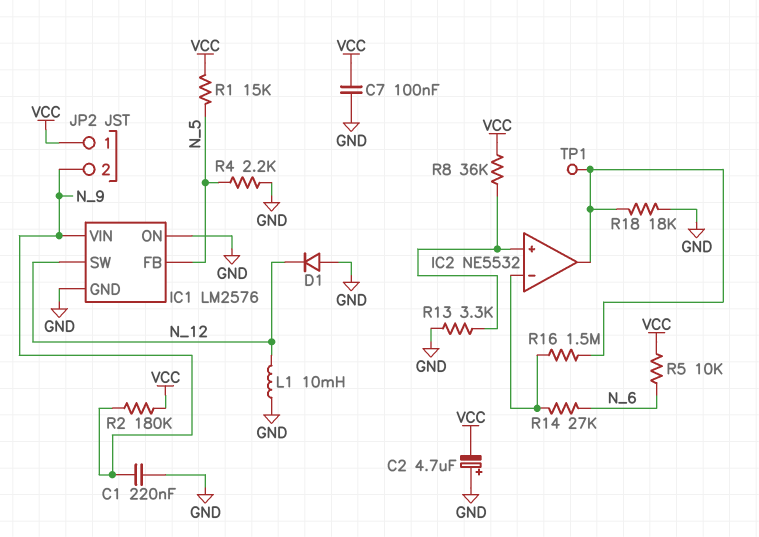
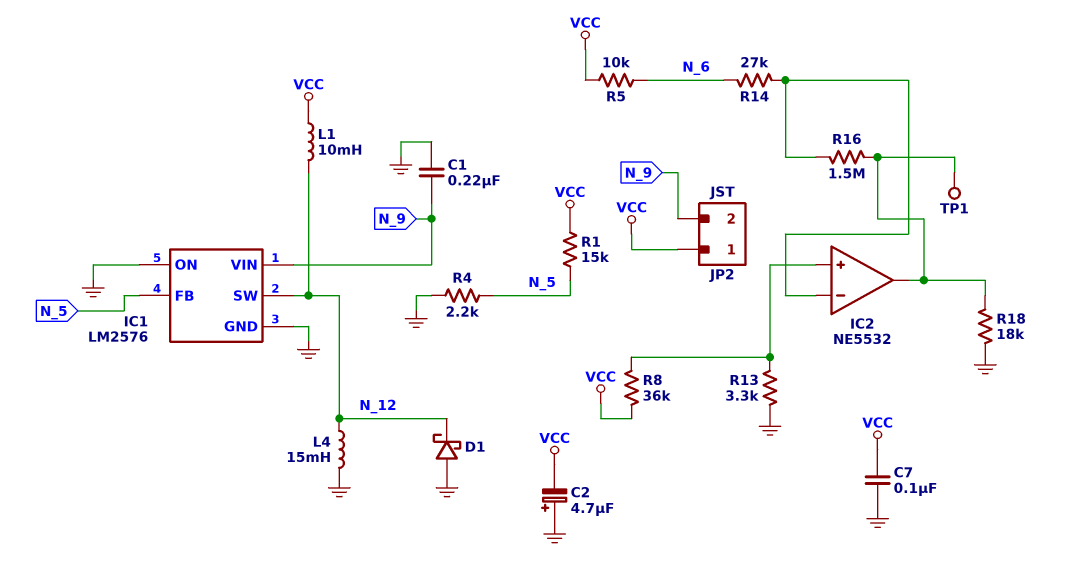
D1: diode (A GND, K N_12) -> schottky (A GND, K N_12)
L1: 10mH (GND, N_12) -> 10mH (N_12, VCC)
L4: none -> 15mH (GND, N_12)
R2: 180k (N_9, VCC) -> none

